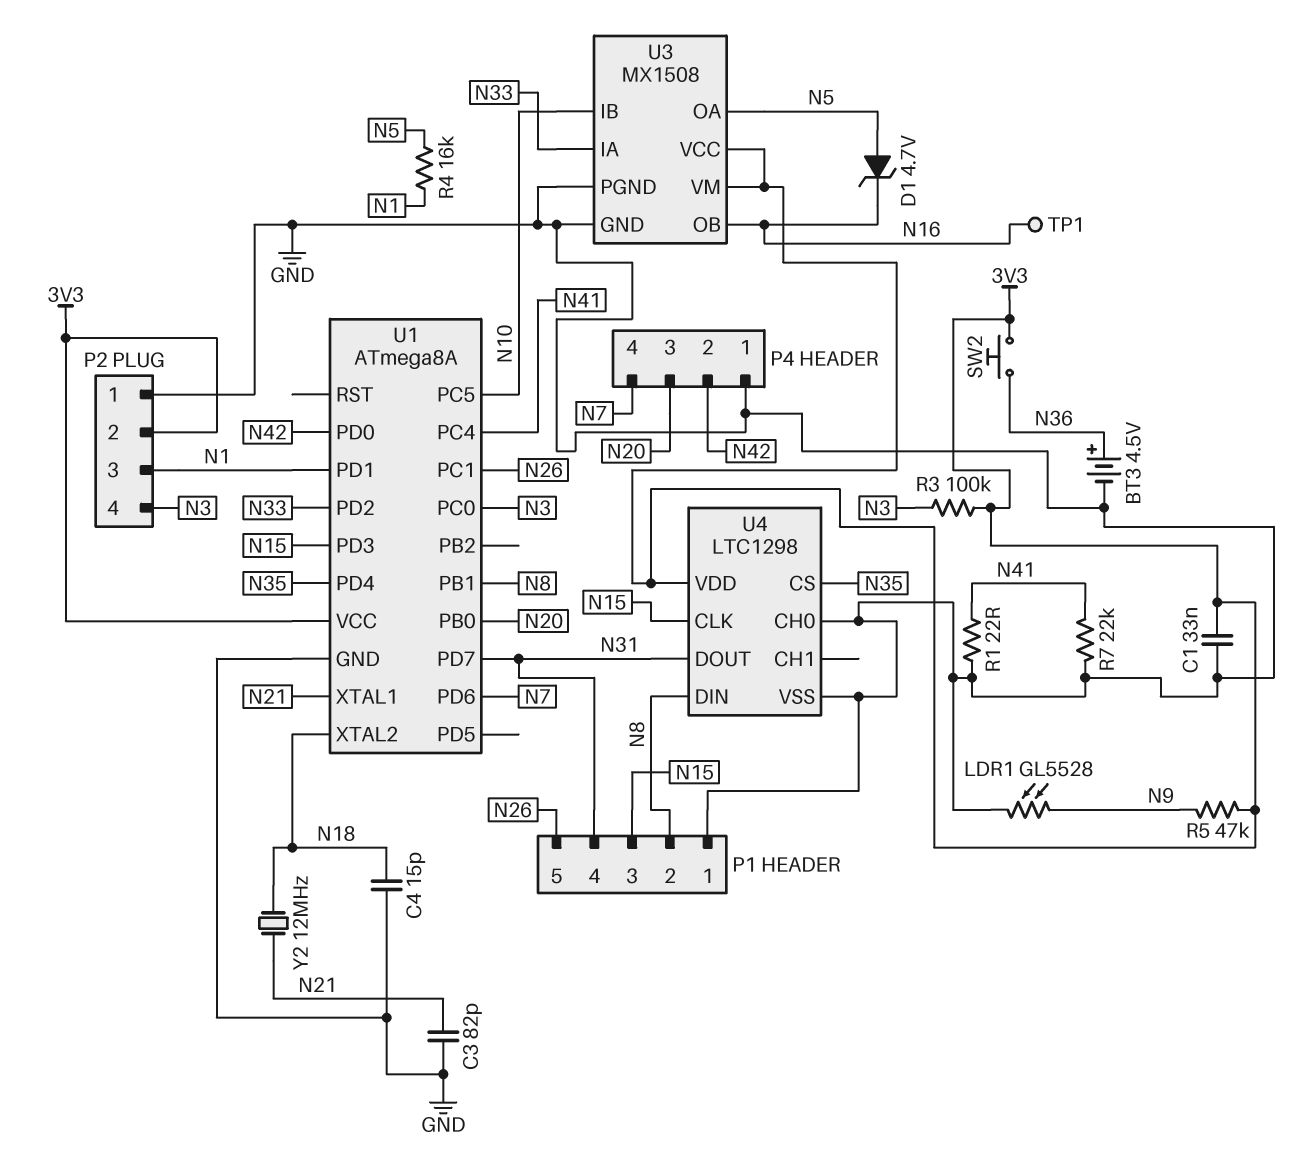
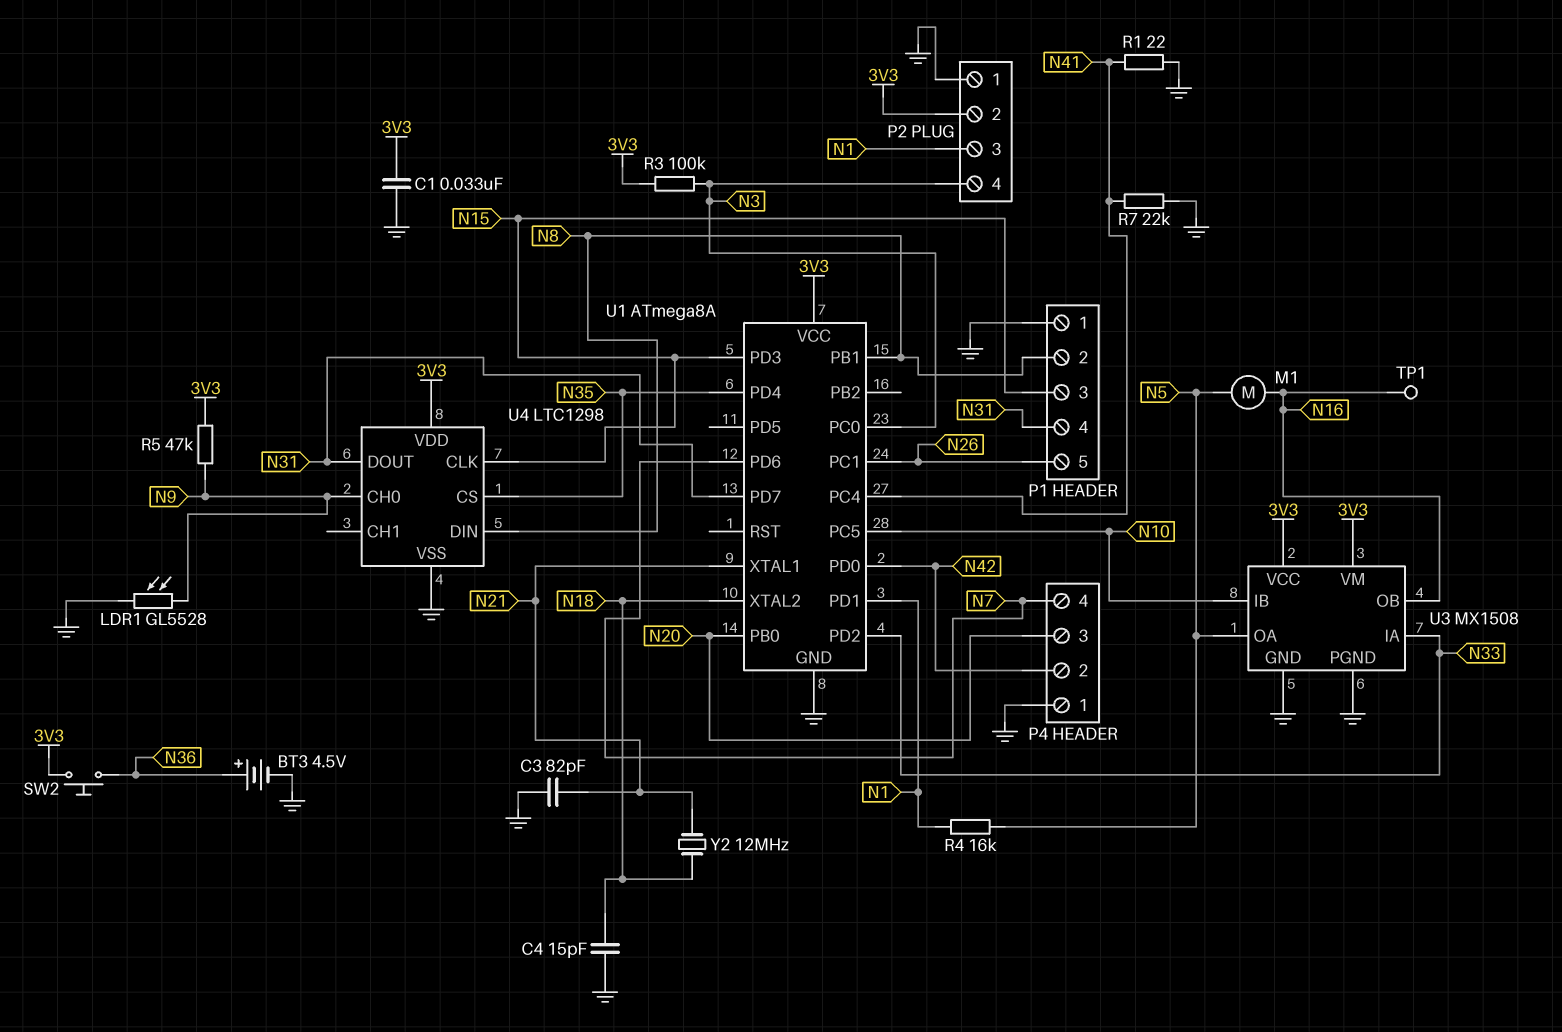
D1: zener 4.7V (A N5, K N16) -> none
M1: none -> motor (N5, N16)
U4 pin CH0: GND -> N9

